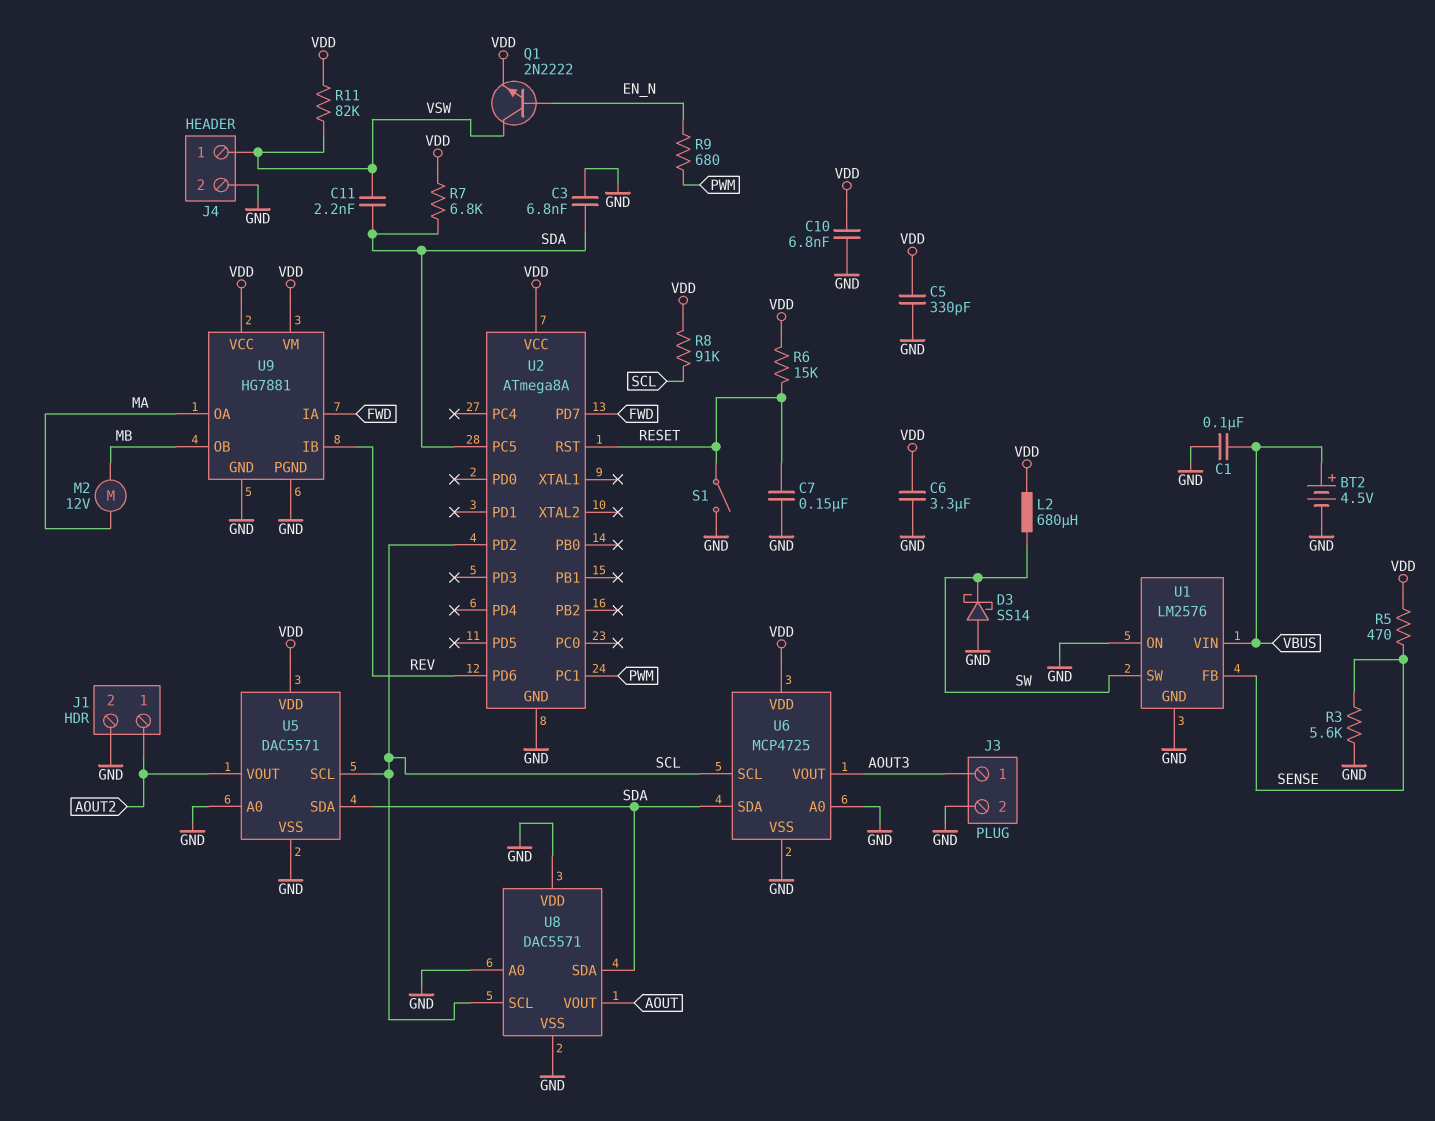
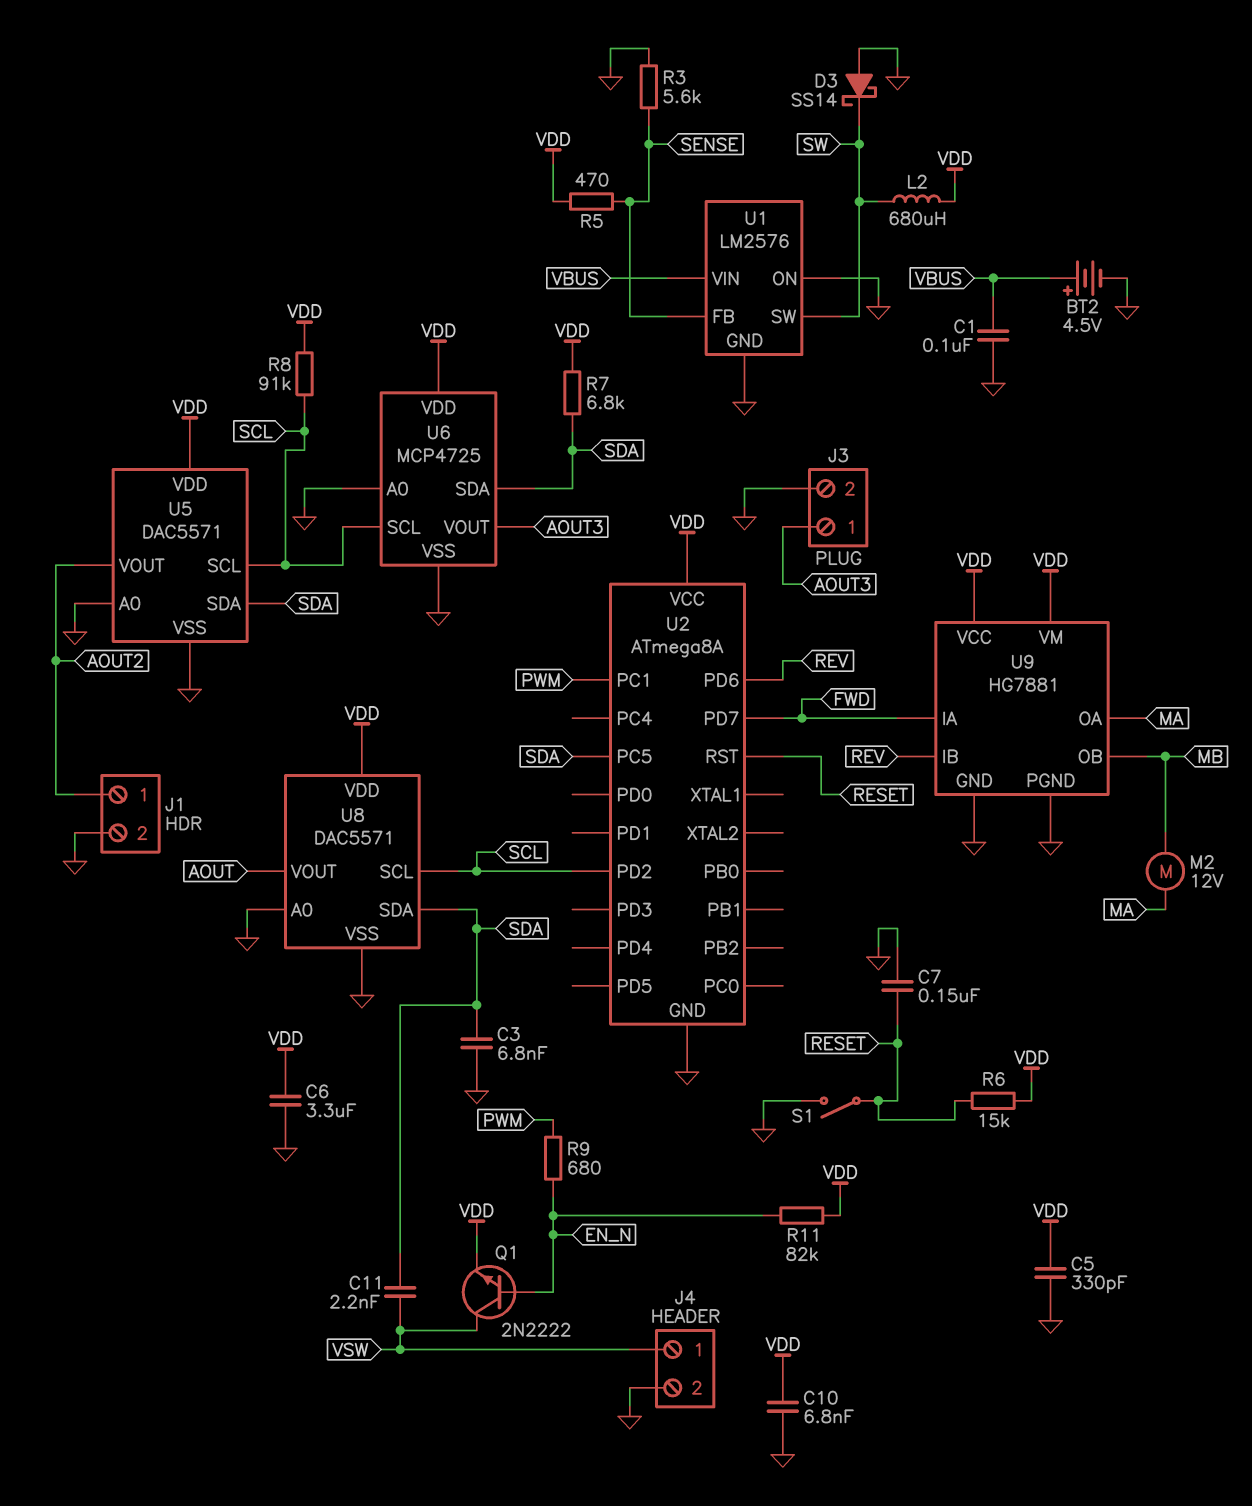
R11: 82k (VDD, VSW) -> 82k (EN_N, VDD)
U8 pin VDD: GND -> VDD

